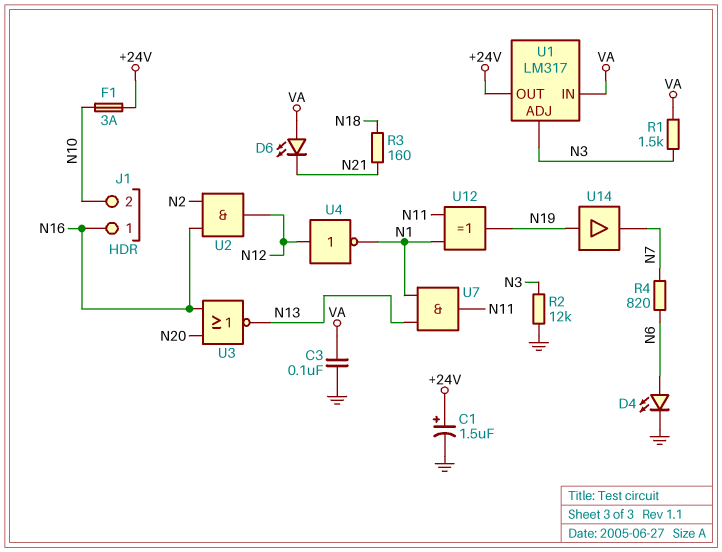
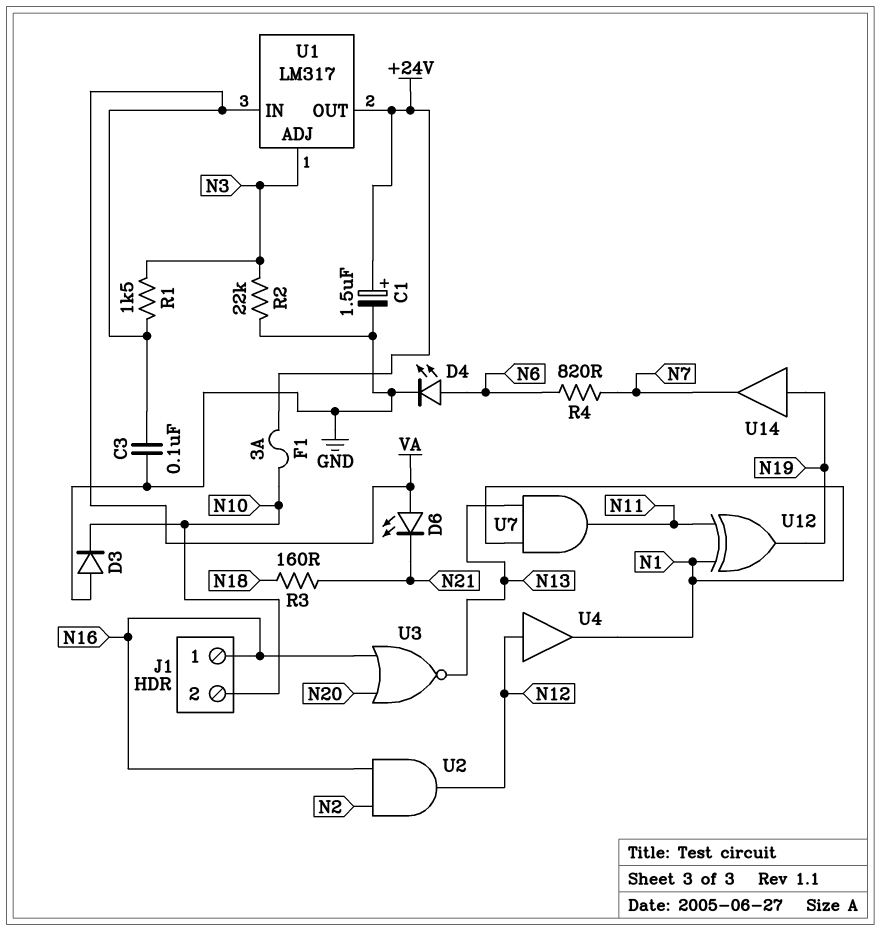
D3: none -> diode (A GND, K N10)
R2: 12k (GND, N3) -> 22k (GND, N3)
U4: NOT (in N12, out N1) -> buffer (in N12, out N1)

